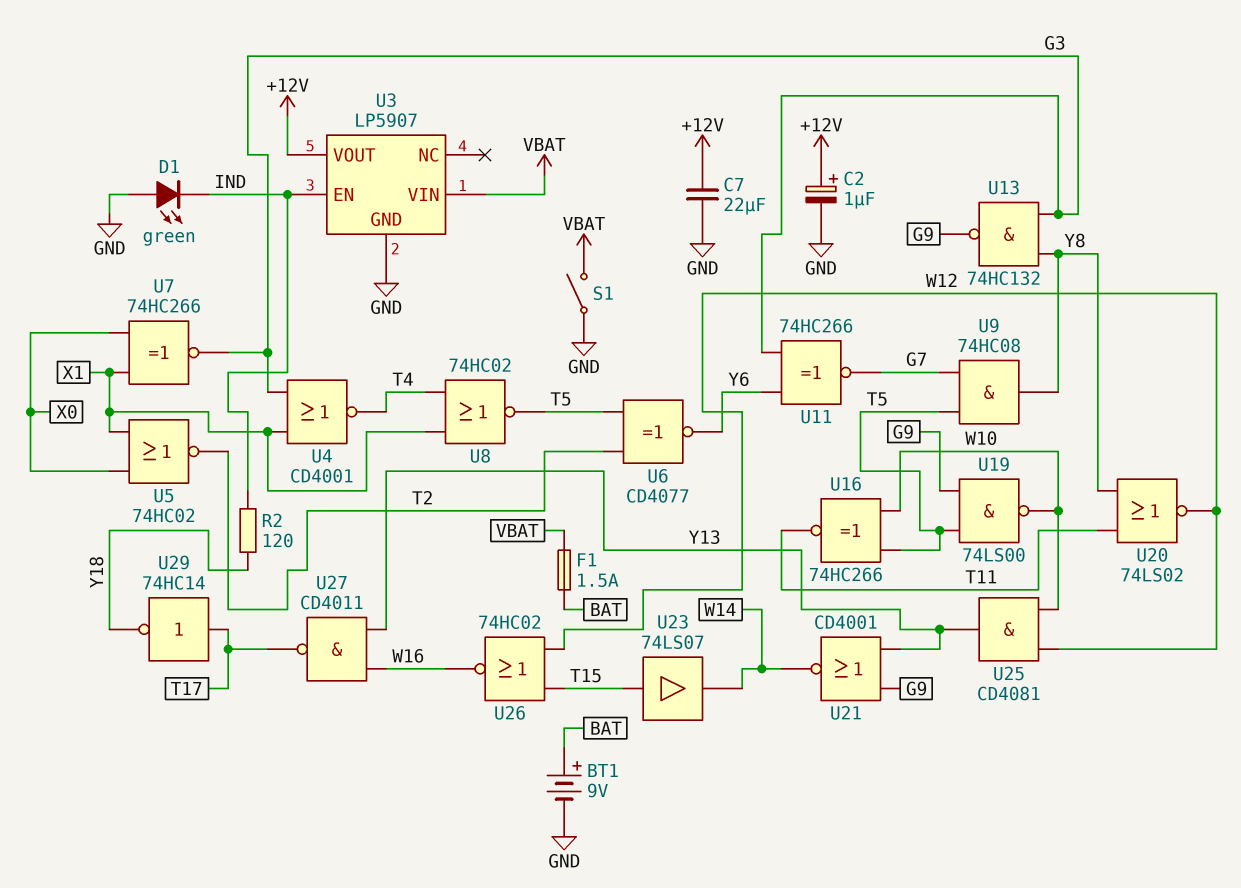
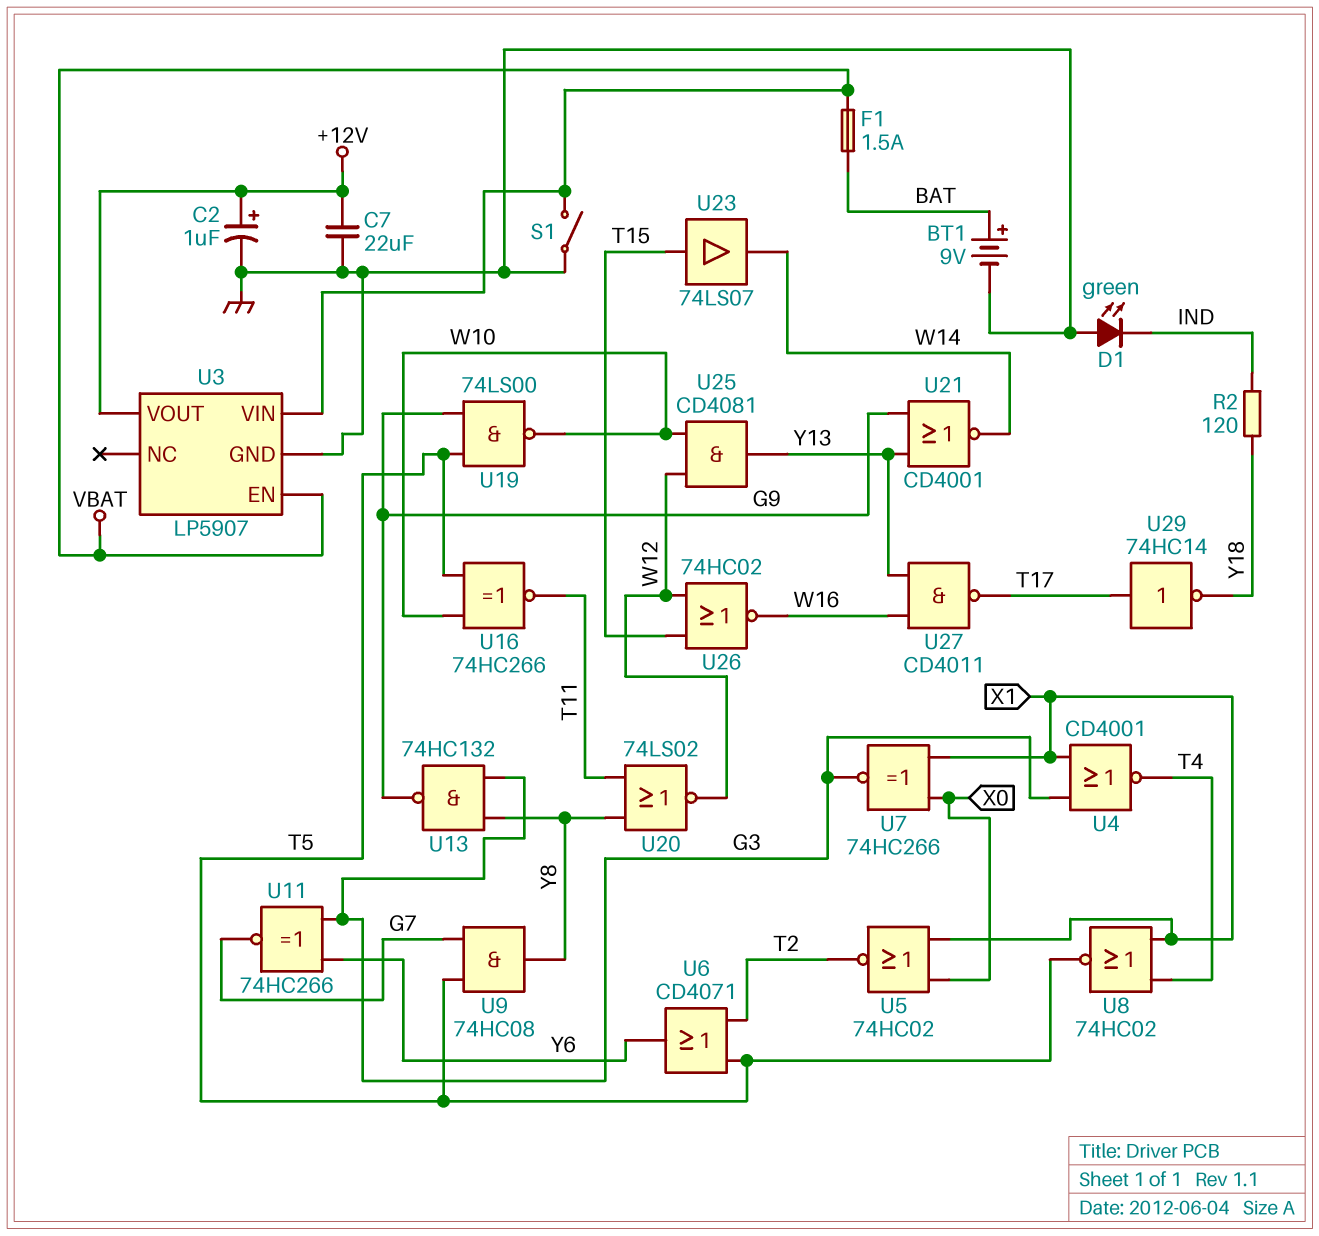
U3 pin EN: IND -> VBAT
U6: XNOR CD4077 (in T2, in T5, out Y6) -> OR CD4071 (in T2, in T5, out Y6)

